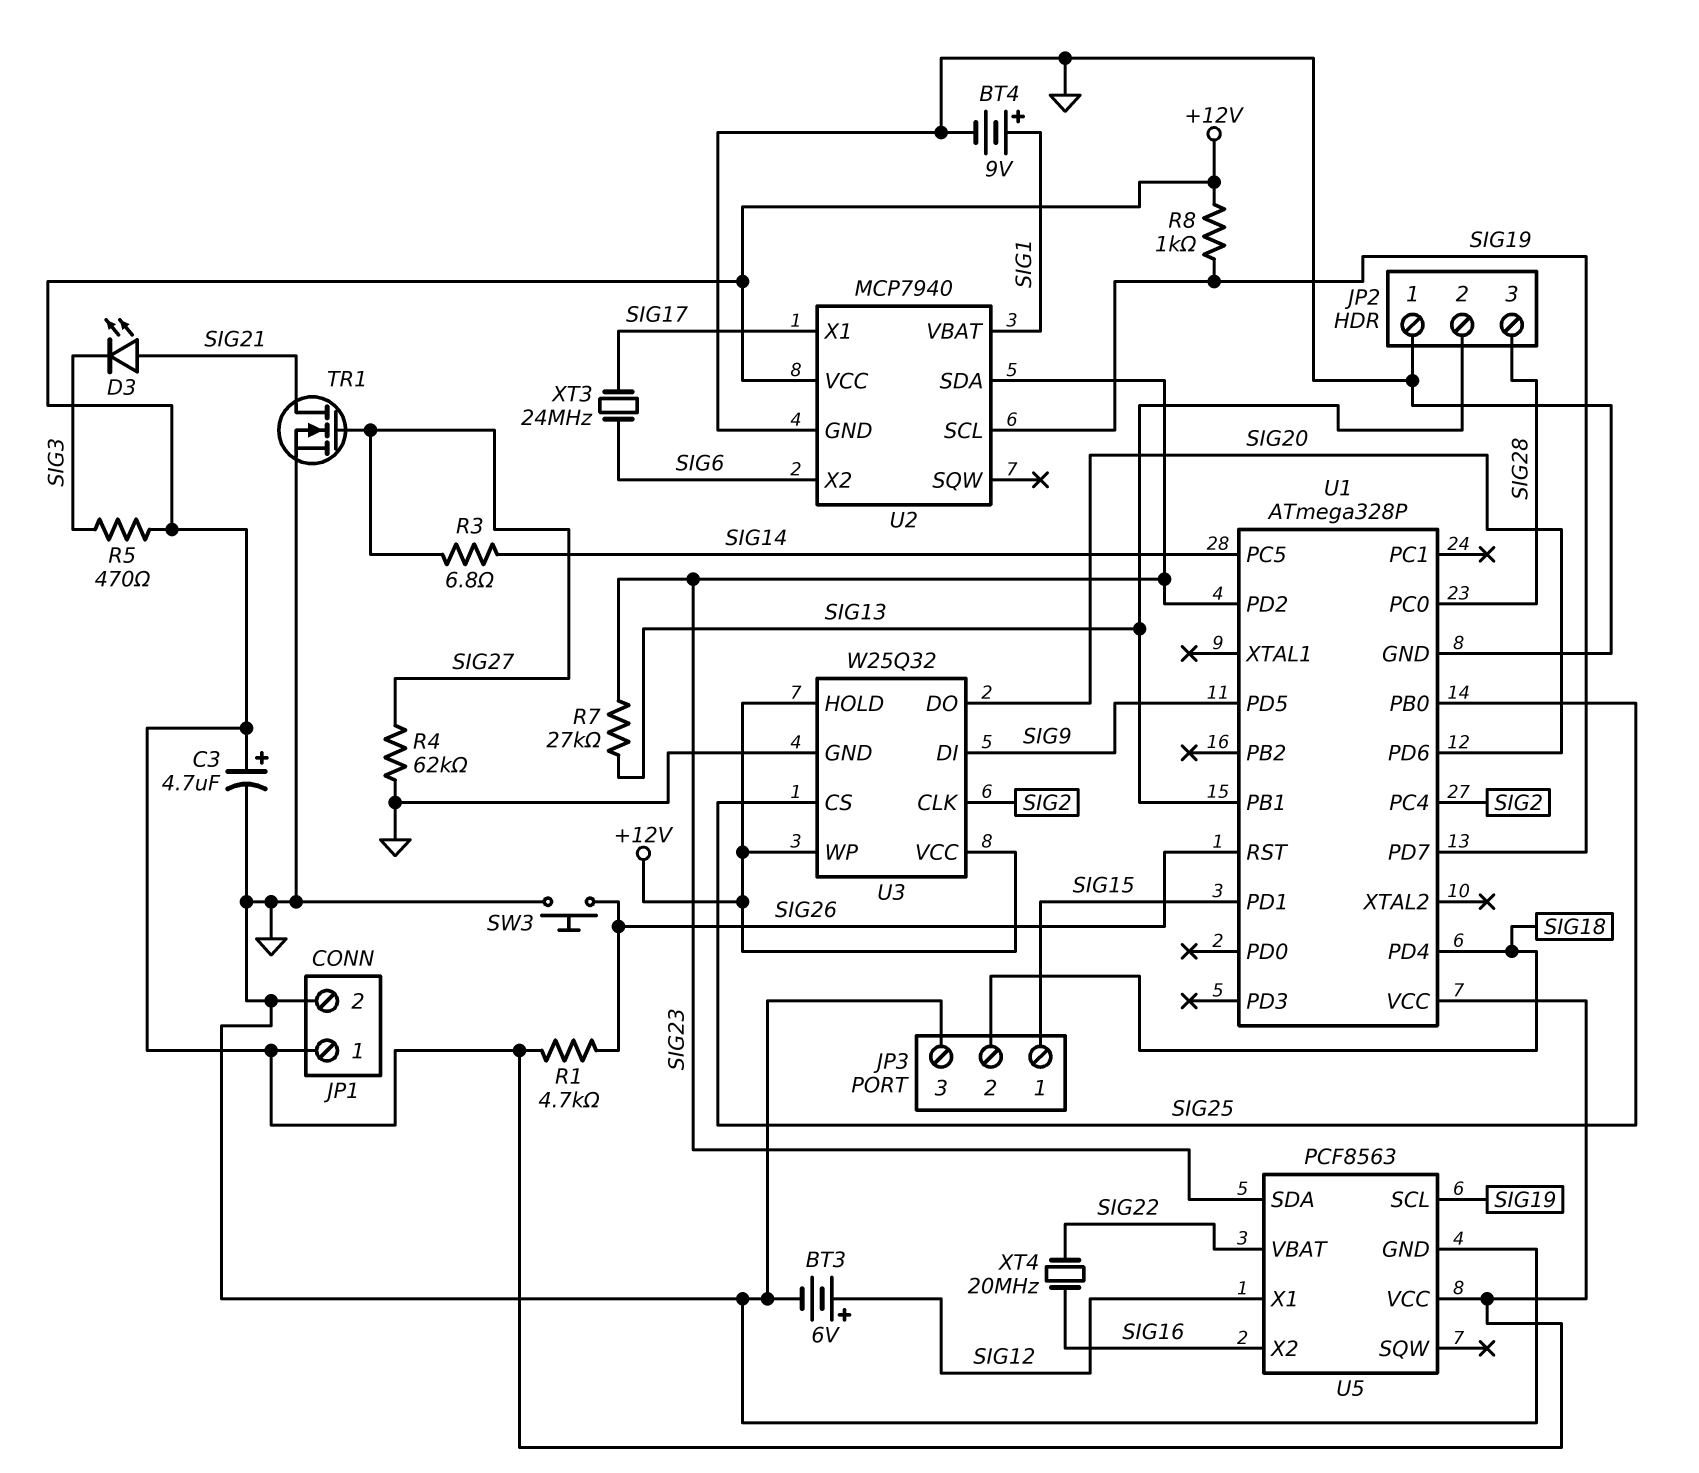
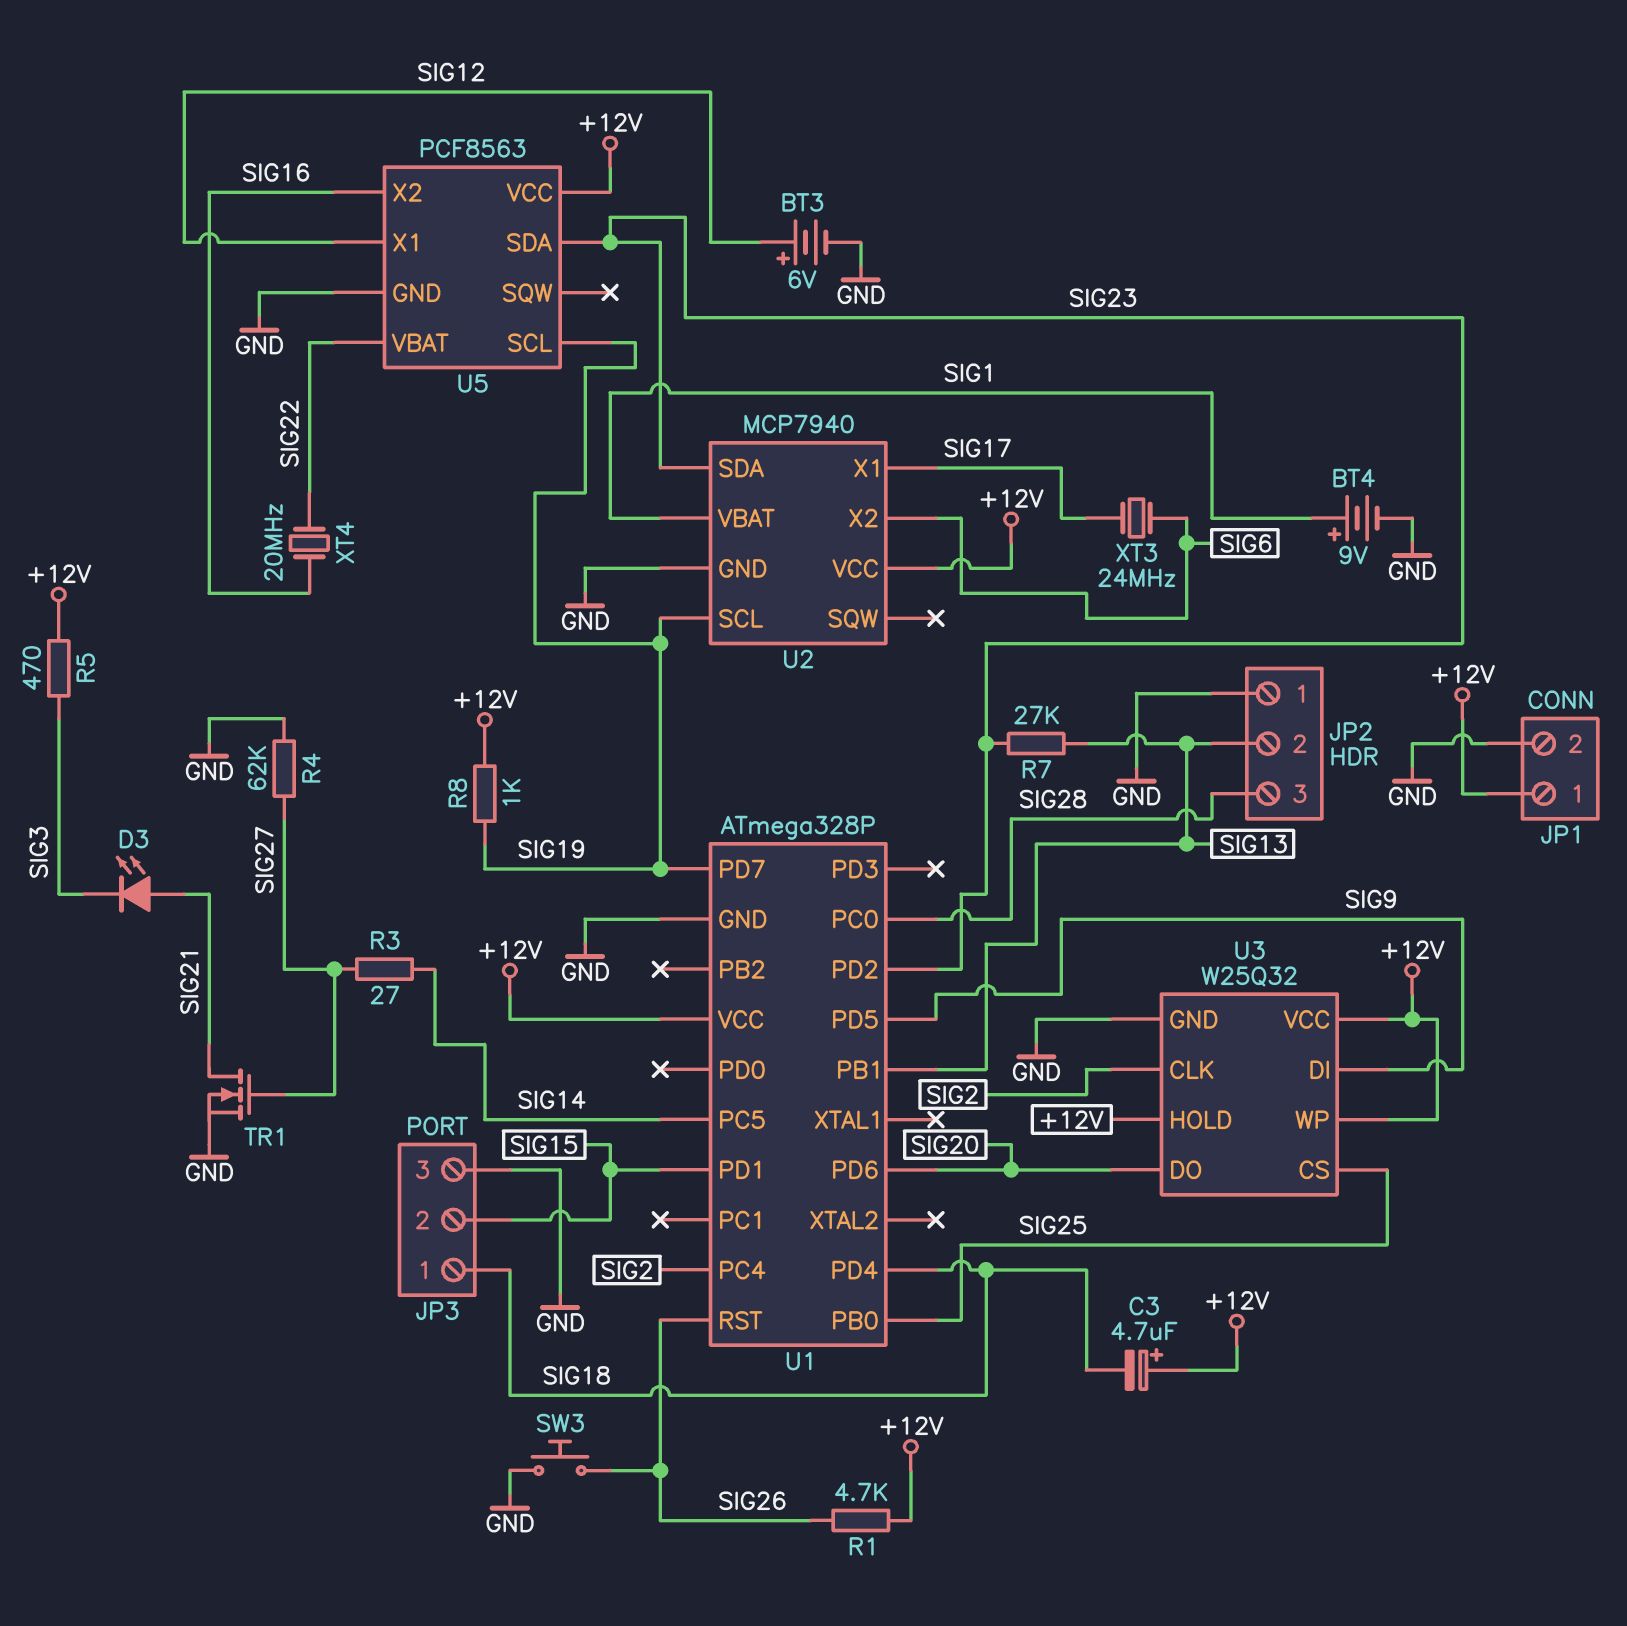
C3: 4.7uF (plus +12V, minus GND) -> 4.7uF (plus +12V, minus SIG18)
JP3 pin 1: SIG15 -> SIG18
JP3 pin 2: SIG18 -> SIG15
R3: 6.8 (SIG14, SIG27) -> 27 (SIG14, SIG27)

